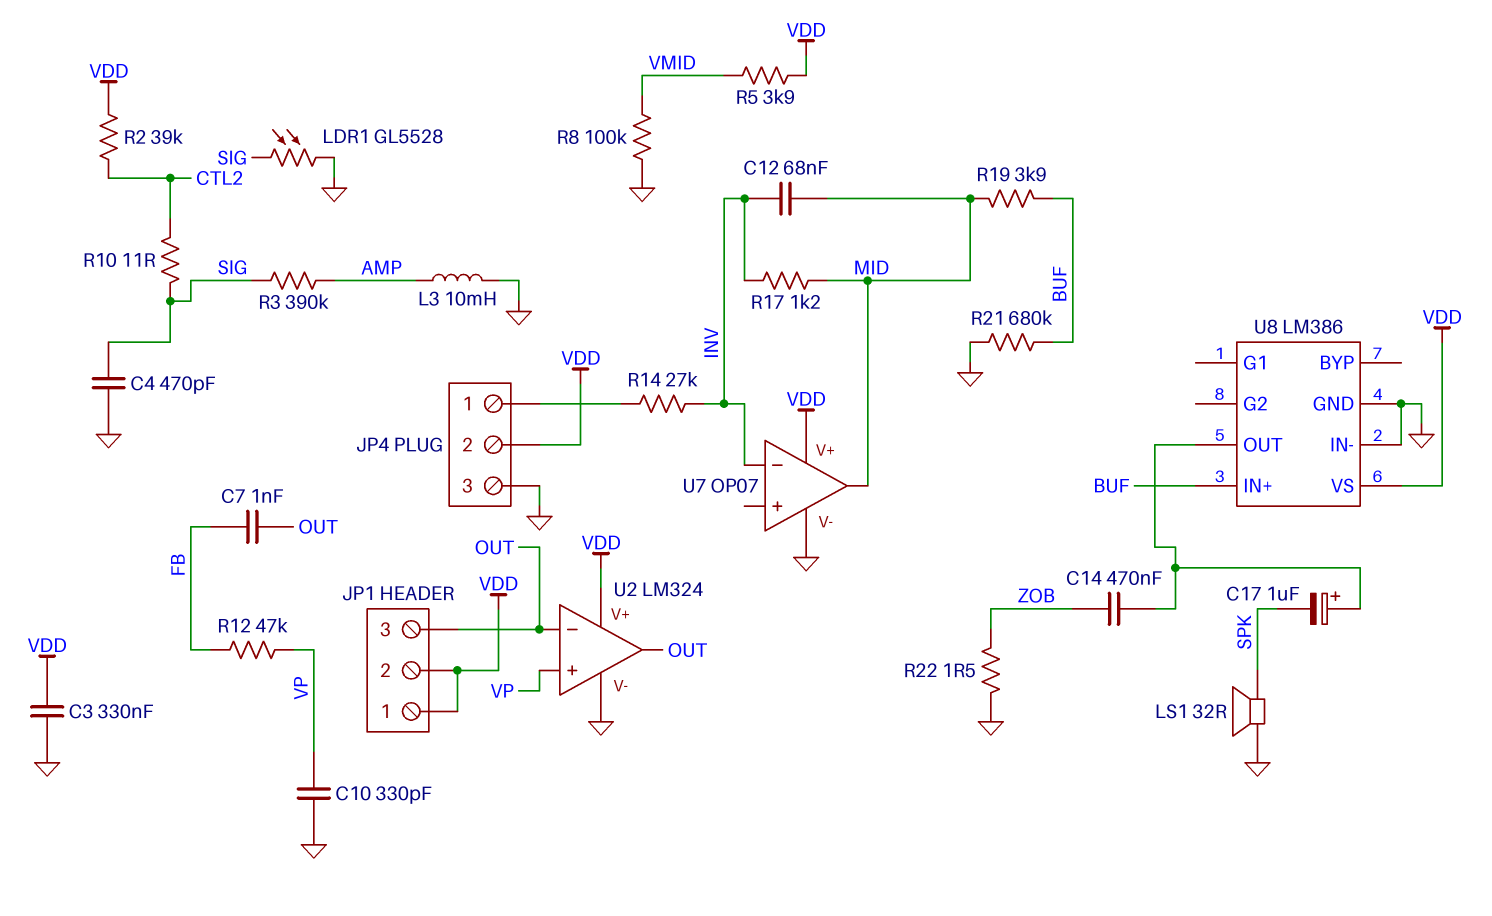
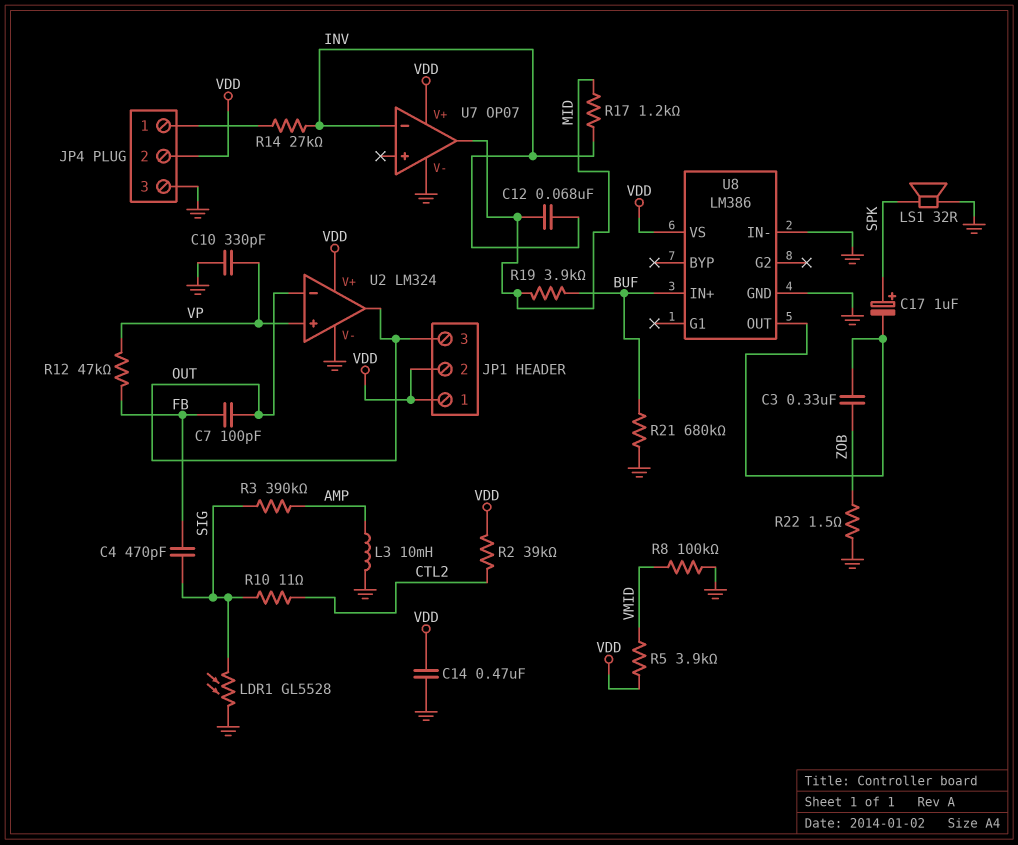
C3: 330nF (GND, VDD) -> 330nF (U8/OUT, ZOB)
C4: 470pF (GND, SIG) -> 470pF (FB, SIG)
C7: 1nF (FB, OUT) -> 100pF (FB, OUT)
C14: 470nF (U8/OUT, ZOB) -> 470nF (GND, VDD)
C17: 1uF (plus U8/OUT, minus SPK) -> 1uF (plus SPK, minus U8/OUT)

